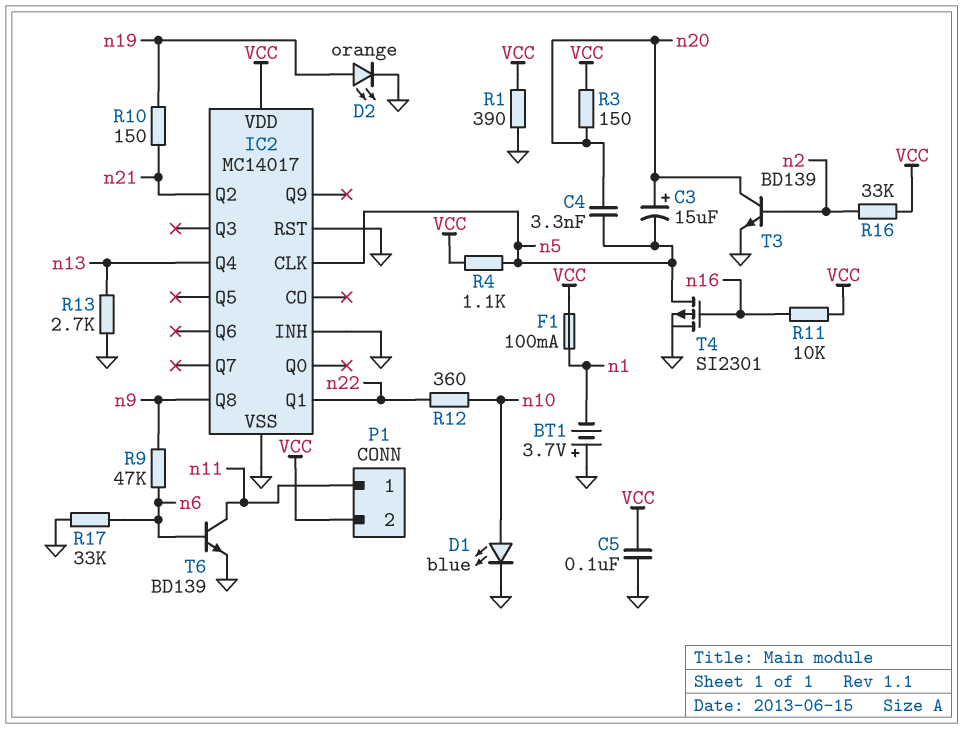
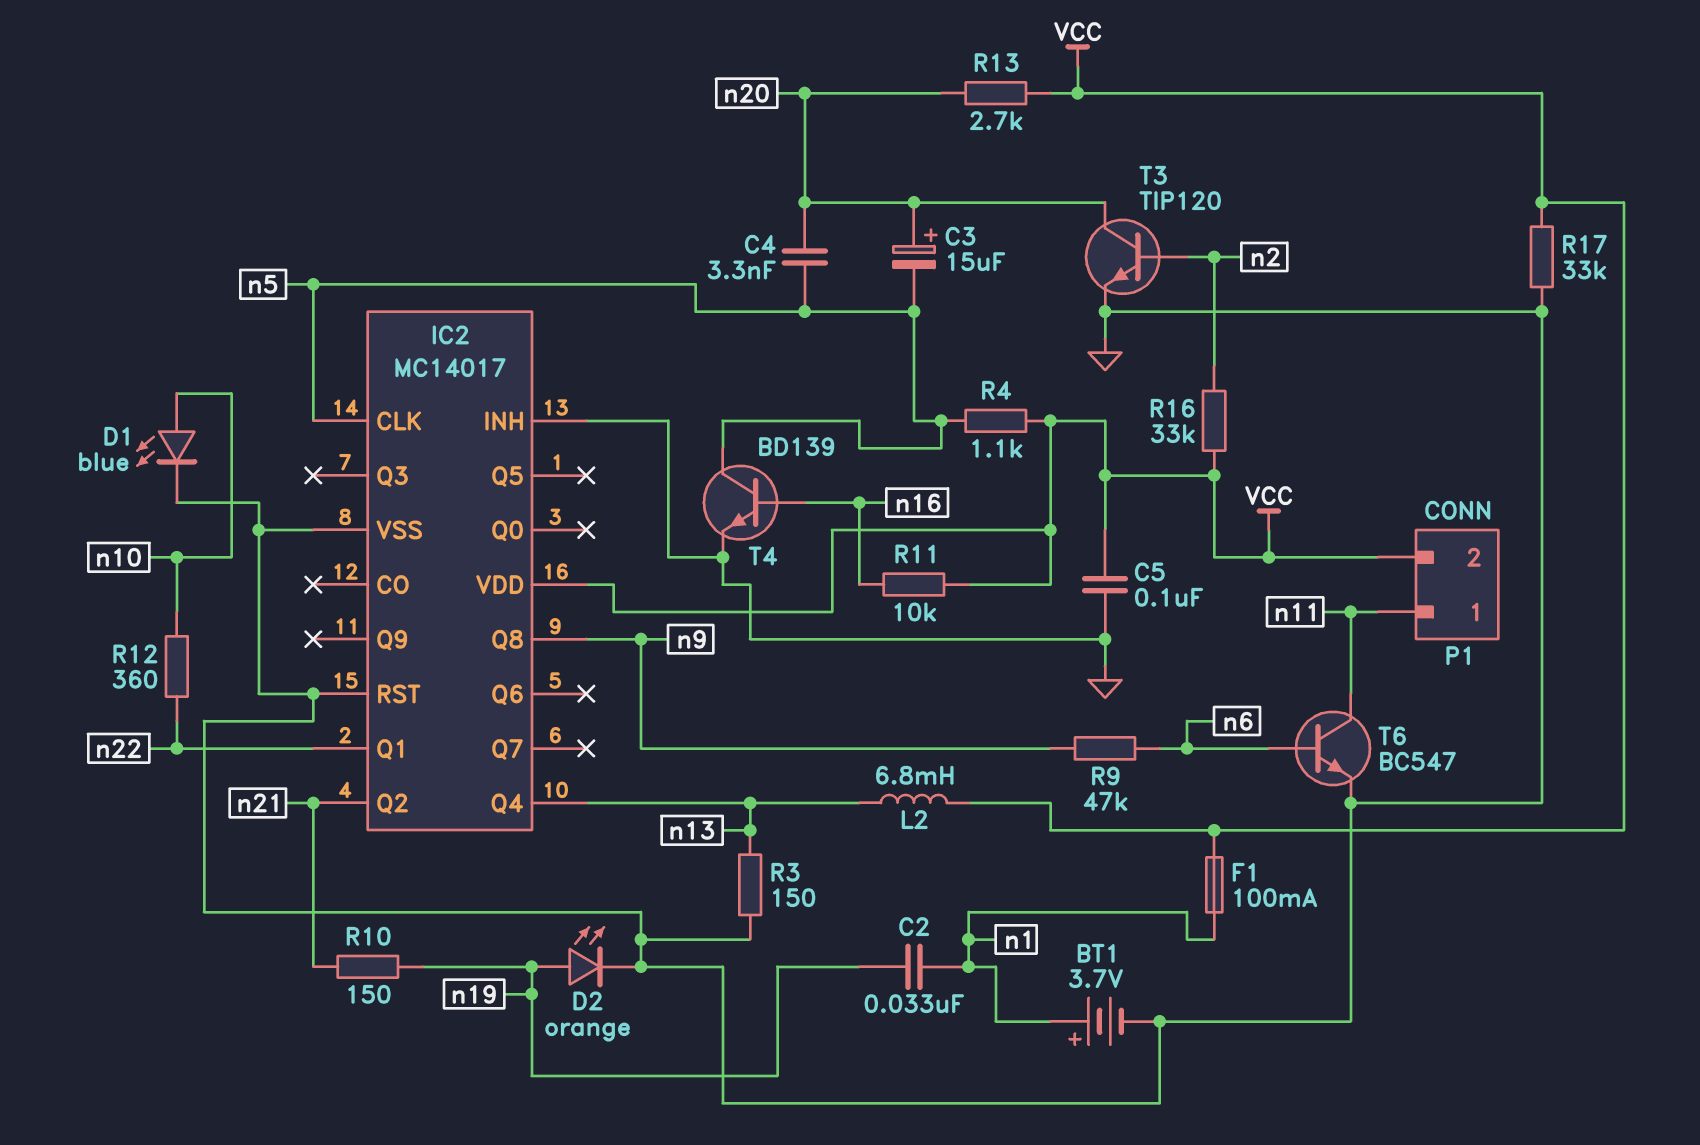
BT1: 3.7V (plus GND, minus n1) -> 3.7V (plus n1, minus GND)
C2: none -> 33nF (n1, n19)
L2: none -> 6.8mH (VCC, n13)
R1: 390 (GND, VCC) -> none
R3: 150 (VCC, n20) -> 150 (GND, n13)
R13: 2.7k (GND, n13) -> 2.7k (VCC, n20)
R17: 33k (GND, n6) -> 33k (GND, VCC)
T3: NPN BD139 (B n2, C n20, E GND) -> NPN TIP120 (B n2, C n20, E GND)
T4: PMOS SI2301 (G n16, D n5, S GND) -> NPN BD139 (B n16, C n5, E GND)
T6: NPN BD139 (B n6, C n11, E GND) -> NPN BC547 (B n6, C n11, E GND)

